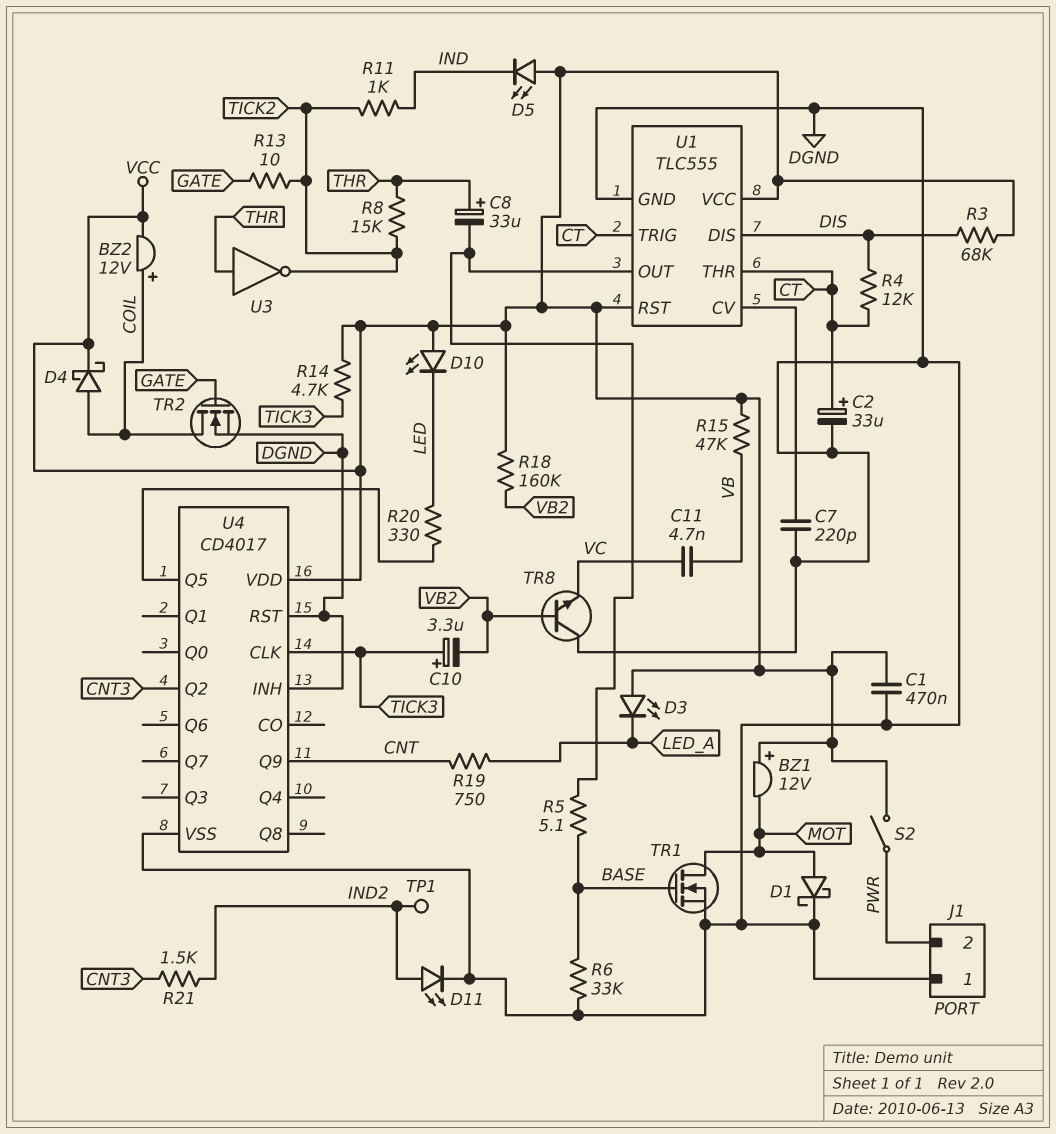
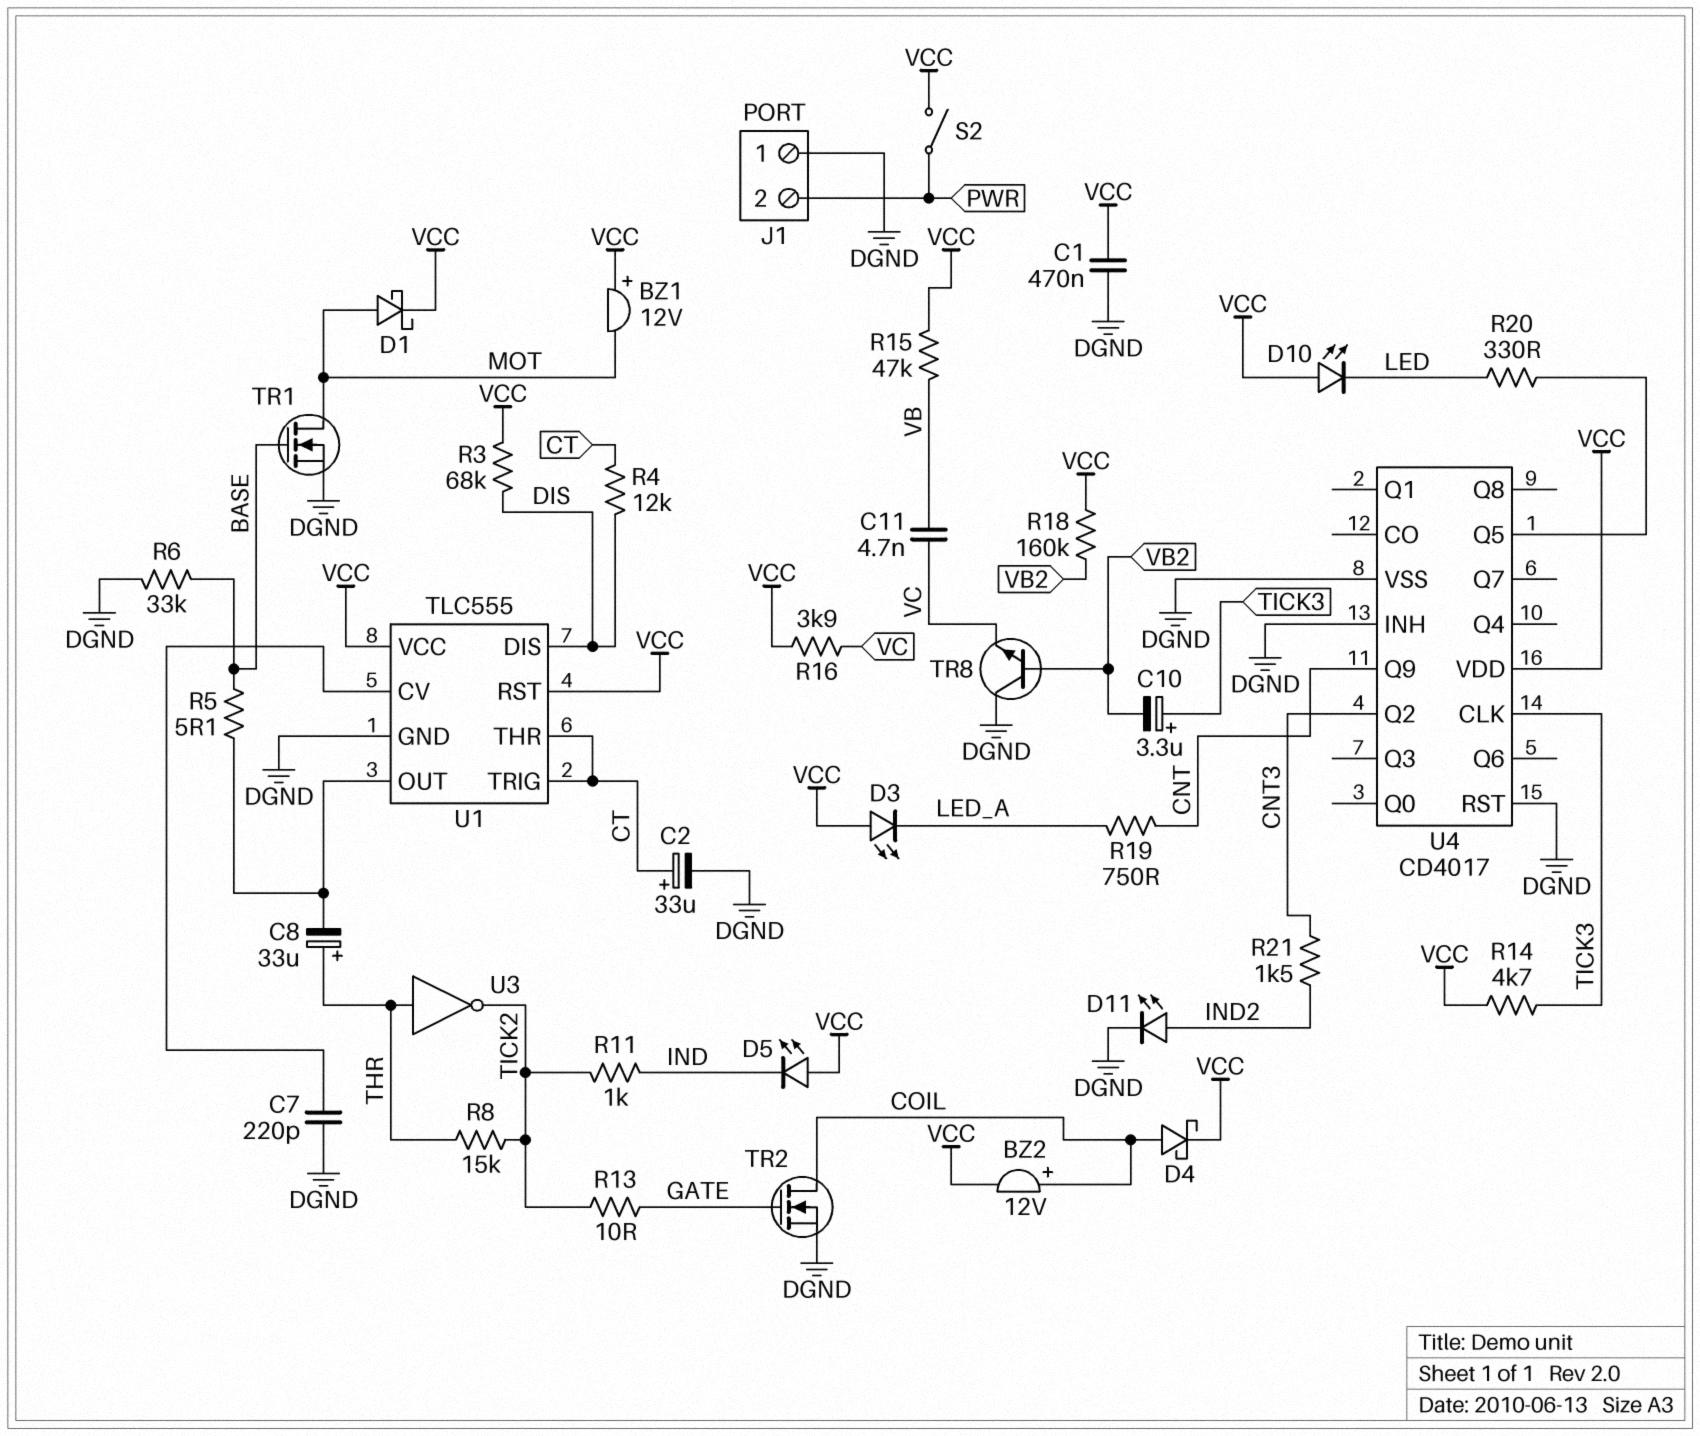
D1: schottky (A MOT, K DGND) -> schottky (A MOT, K VCC)
R16: none -> 3.9k (VC, VCC)
TP1: test point (IND2) -> none

